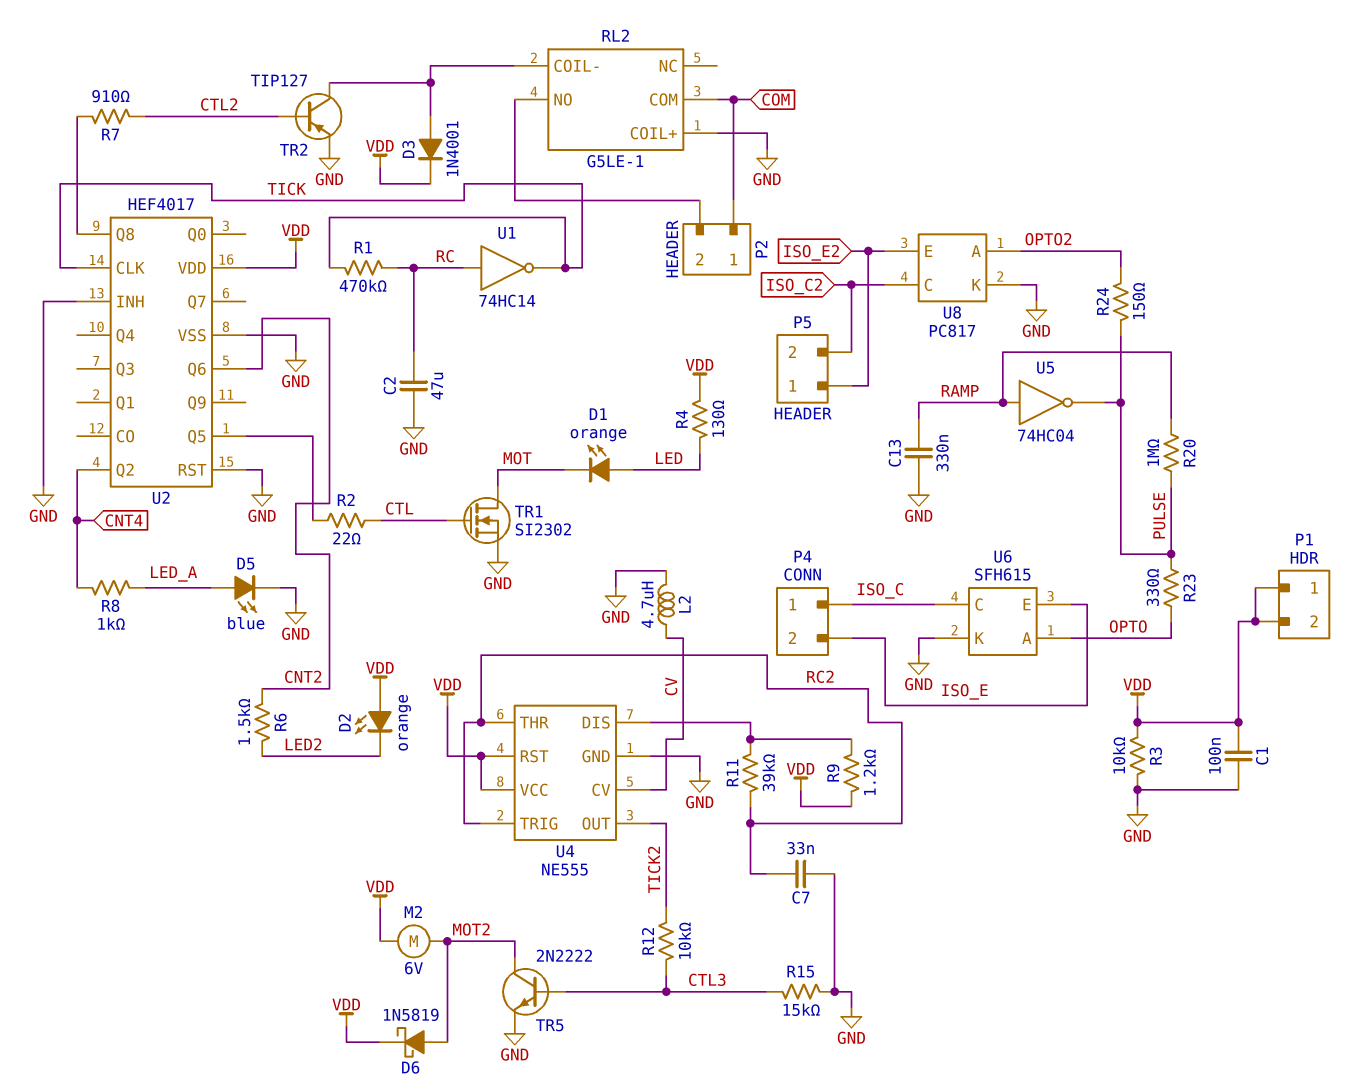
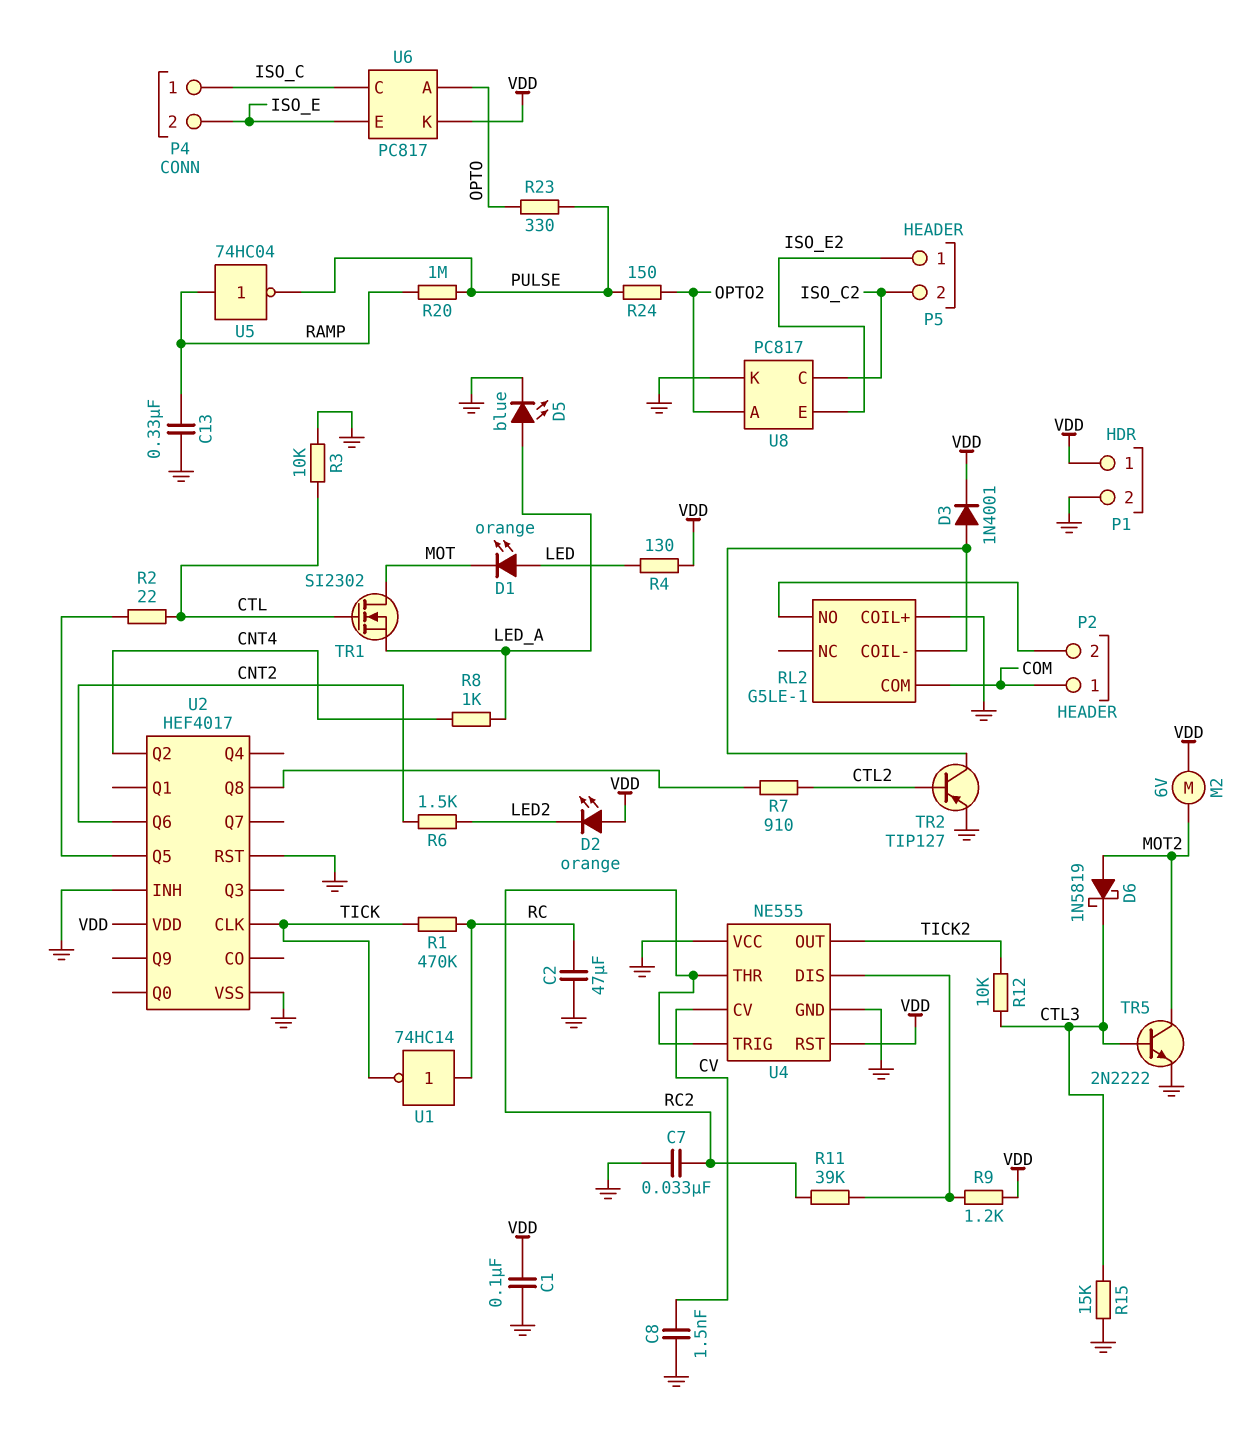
C8: none -> 1.5nF (CV, GND)
D6: schottky 1N5819 (A MOT2, K VDD) -> schottky 1N5819 (A MOT2, K CTL3)
L2: 4.7uH (CV, GND) -> none
P1 pin 2: VDD -> GND
R3: 10k (GND, VDD) -> 10k (CTL, GND)
TR1: NMOS SI2302 (G CTL, D MOT, S GND) -> NMOS SI2302 (G CTL, D MOT, S LED_A)
U4 pin VCC: VDD -> GND
U6: SFH615 -> PC817
U6 pin K: GND -> VDD

